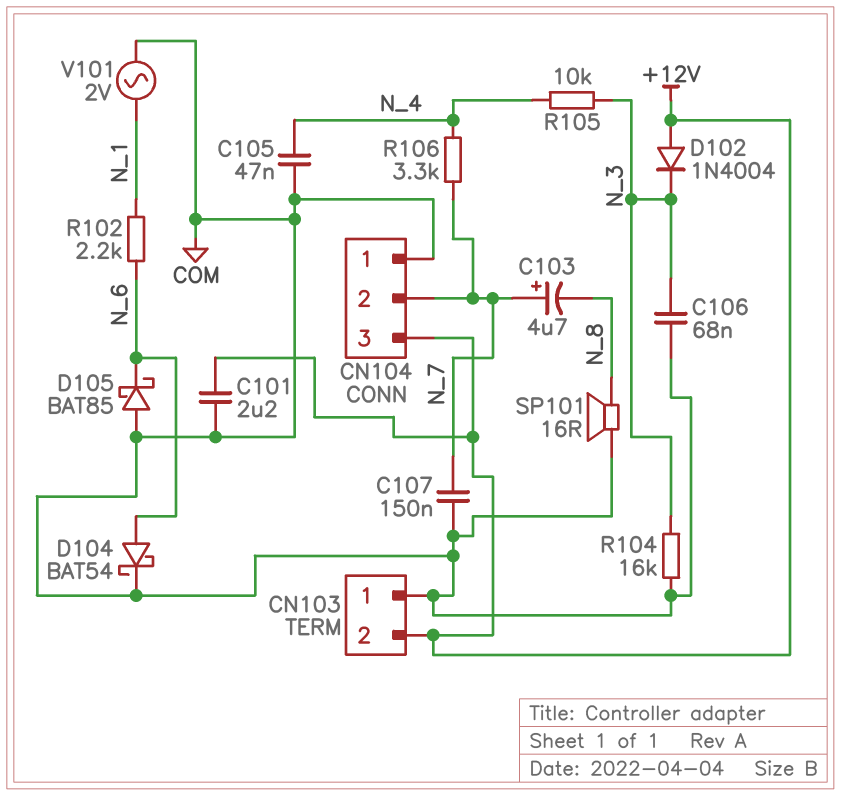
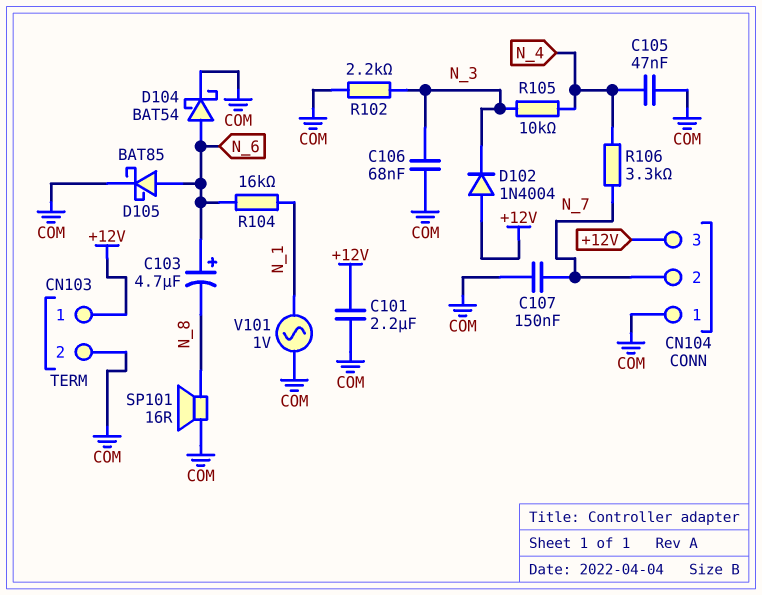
C103: 4.7uF (plus N_7, minus N_8) -> 4.7uF (plus N_6, minus N_8)
CN103 pin 1: COM -> +12V
CN103 pin 2: +12V -> COM
D105: schottky BAT85 (A COM, K N_6) -> schottky BAT85 (A N_6, K COM)
R102: 2.2k (N_1, N_6) -> 2.2k (COM, N_3)
R104: 16k (COM, N_3) -> 16k (N_1, N_6)
V101: AC 2V (COM, N_1) -> AC 1V (COM, N_1)

